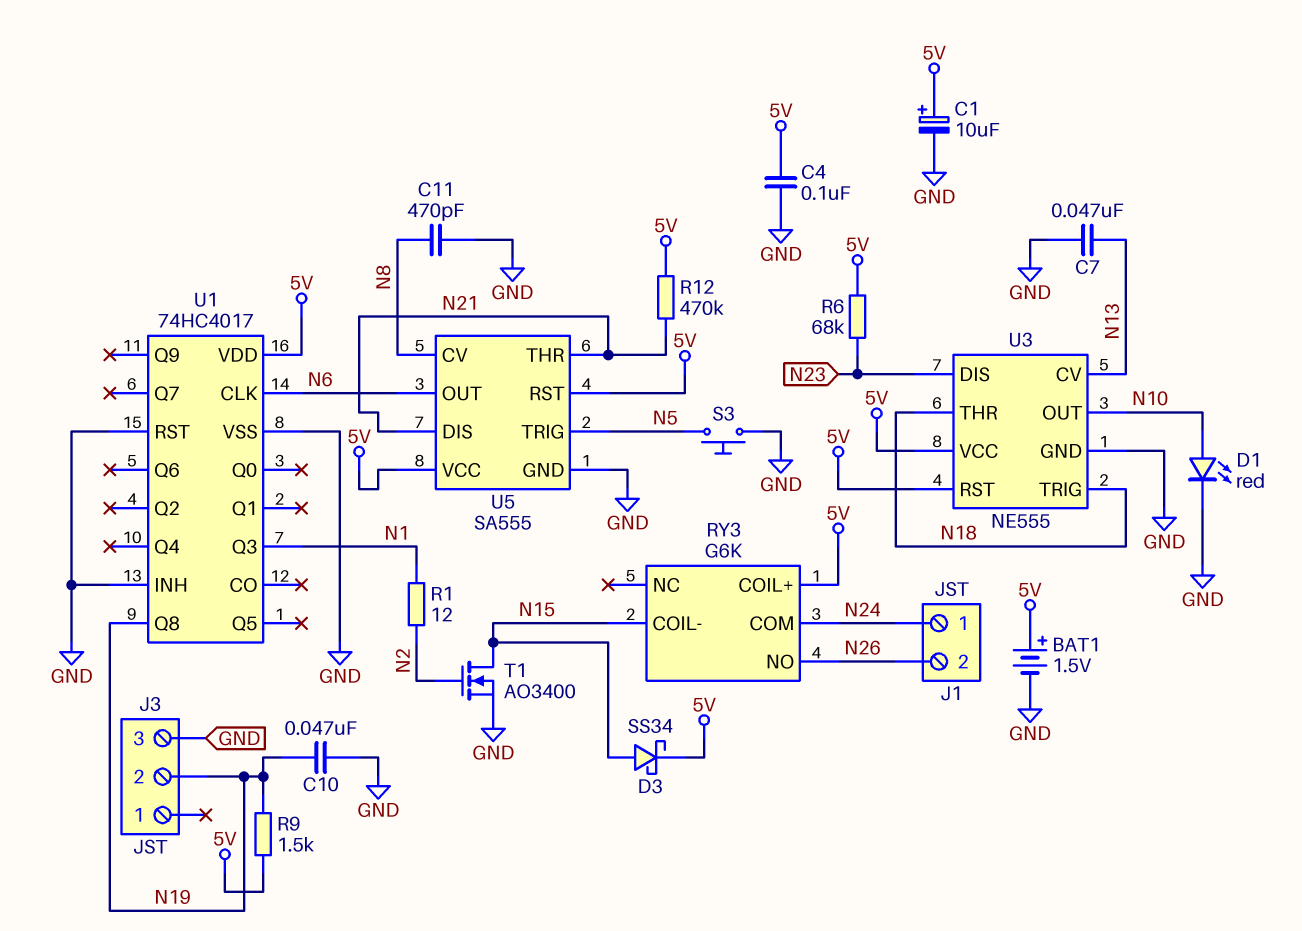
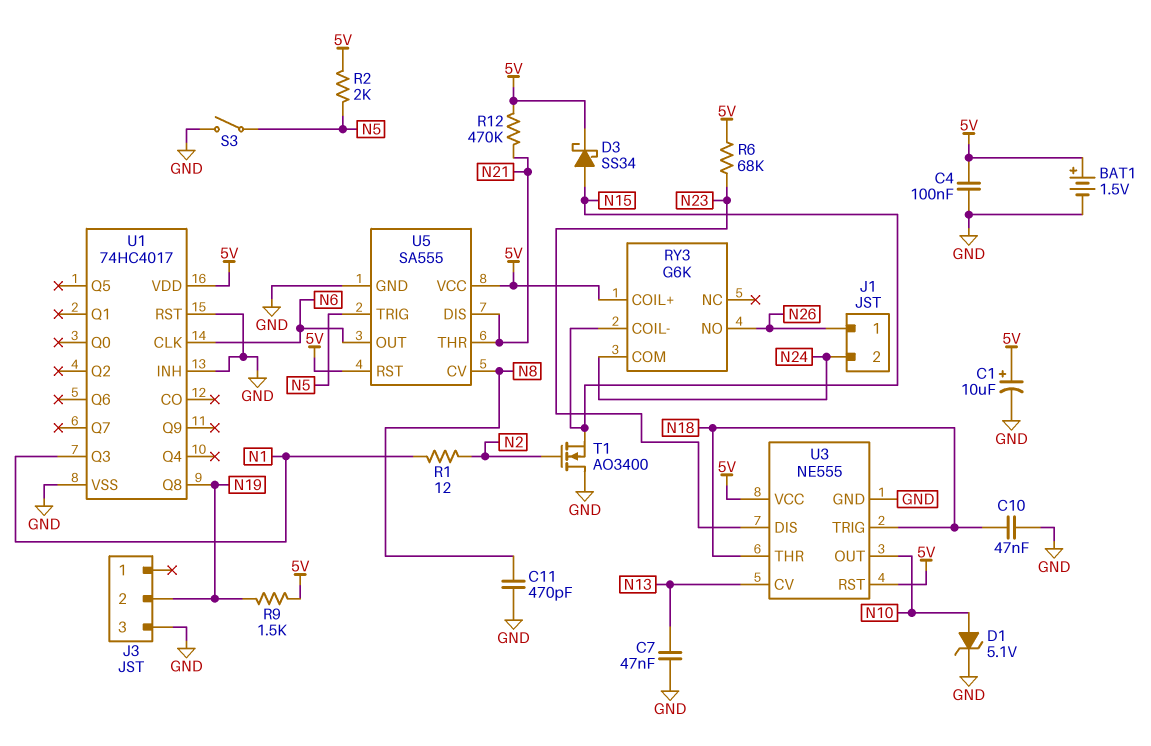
C10: 47nF (GND, N19) -> 47nF (GND, N18)
D1: LED red (A N10, K GND) -> zener 5.1V (A N10, K GND)
J1 pin 1: N24 -> N26
J1 pin 2: N26 -> N24
R2: none -> 2k (5V, N5)
S3: button (GND, N5) -> switch (GND, N5)
T1: NMOS AO3400 (G N2, D N15, S GND) -> NMOS AO3400 (G N2, D GND, S N15)

